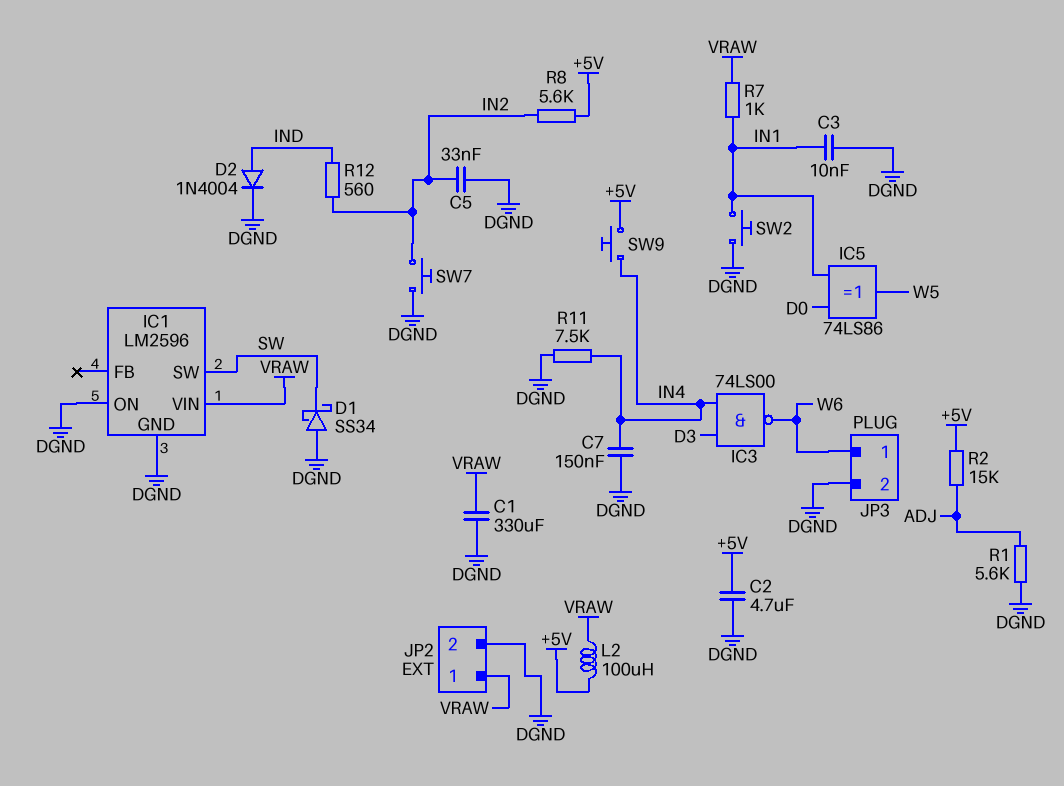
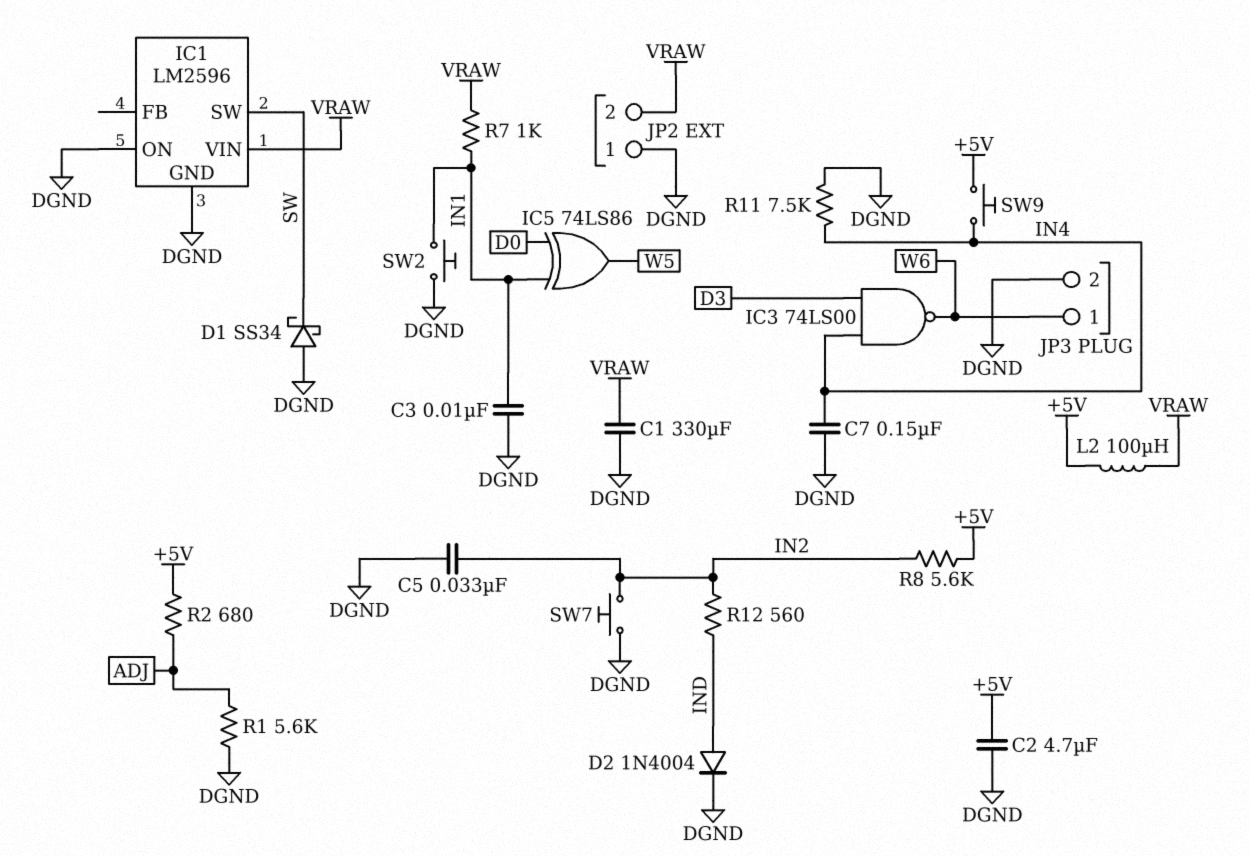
JP2 pin 1: VRAW -> DGND
JP2 pin 2: DGND -> VRAW
R2: 15k (+5V, ADJ) -> 680 (+5V, ADJ)

